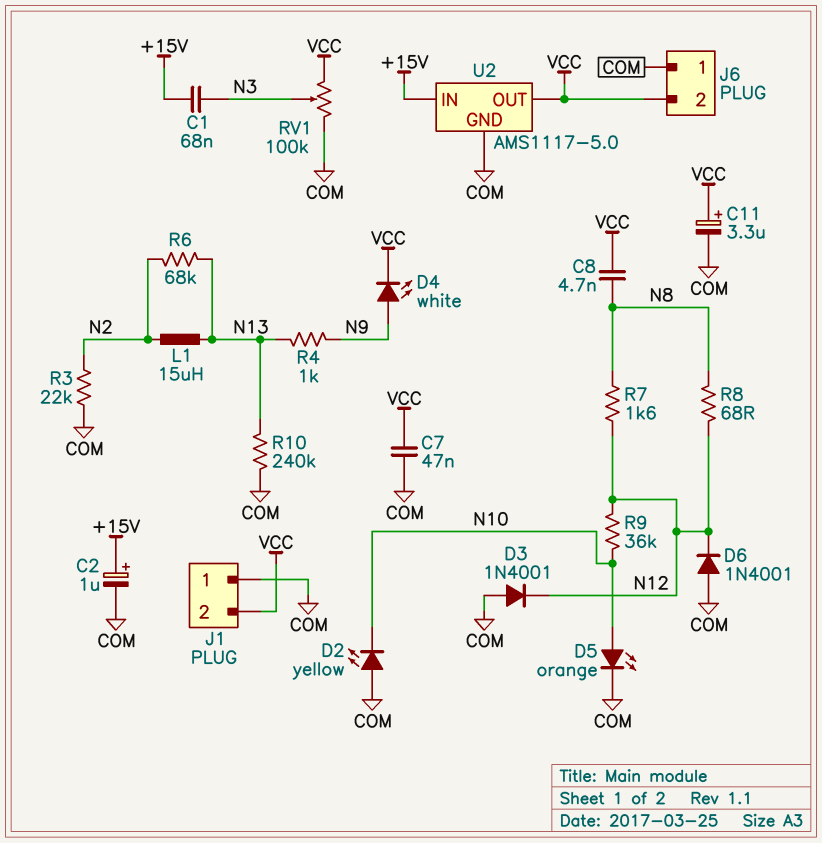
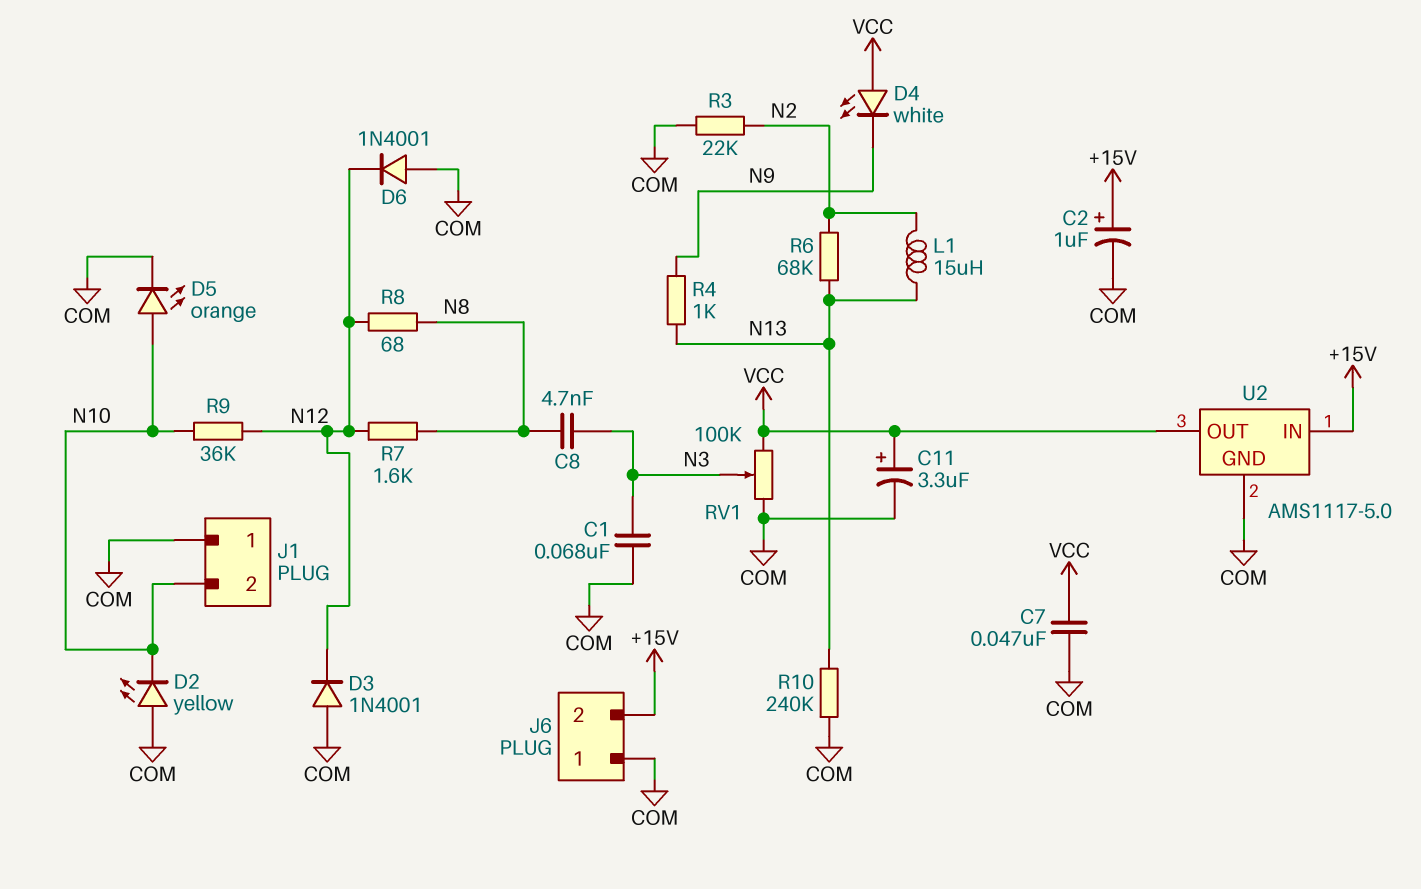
C1: 68nF (+15V, N3) -> 68nF (COM, N3)
C8: 4.7nF (N8, VCC) -> 4.7nF (N3, N8)
D4: LED white (A N9, K VCC) -> LED white (A VCC, K N9)
J1 pin 2: VCC -> N10
J6 pin 2: VCC -> +15V

